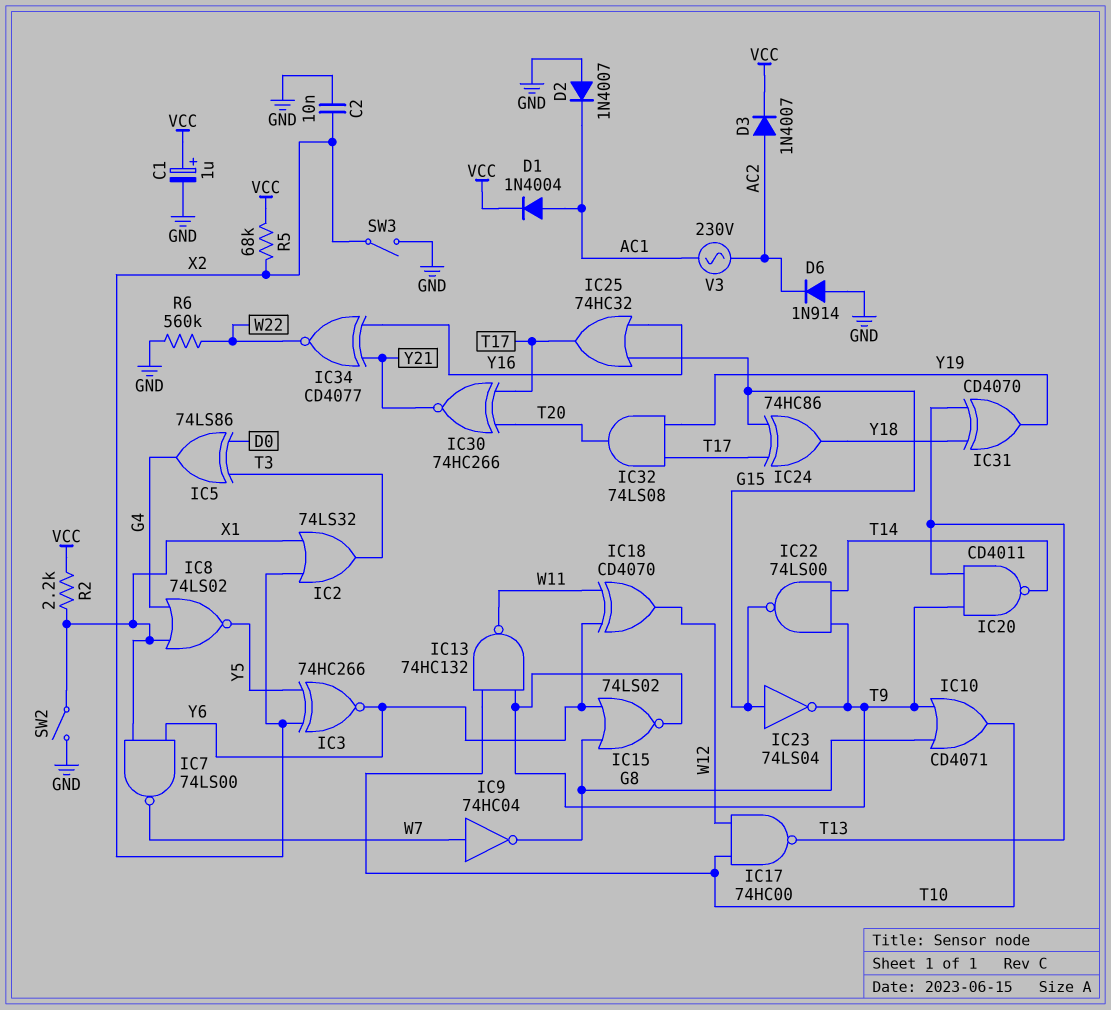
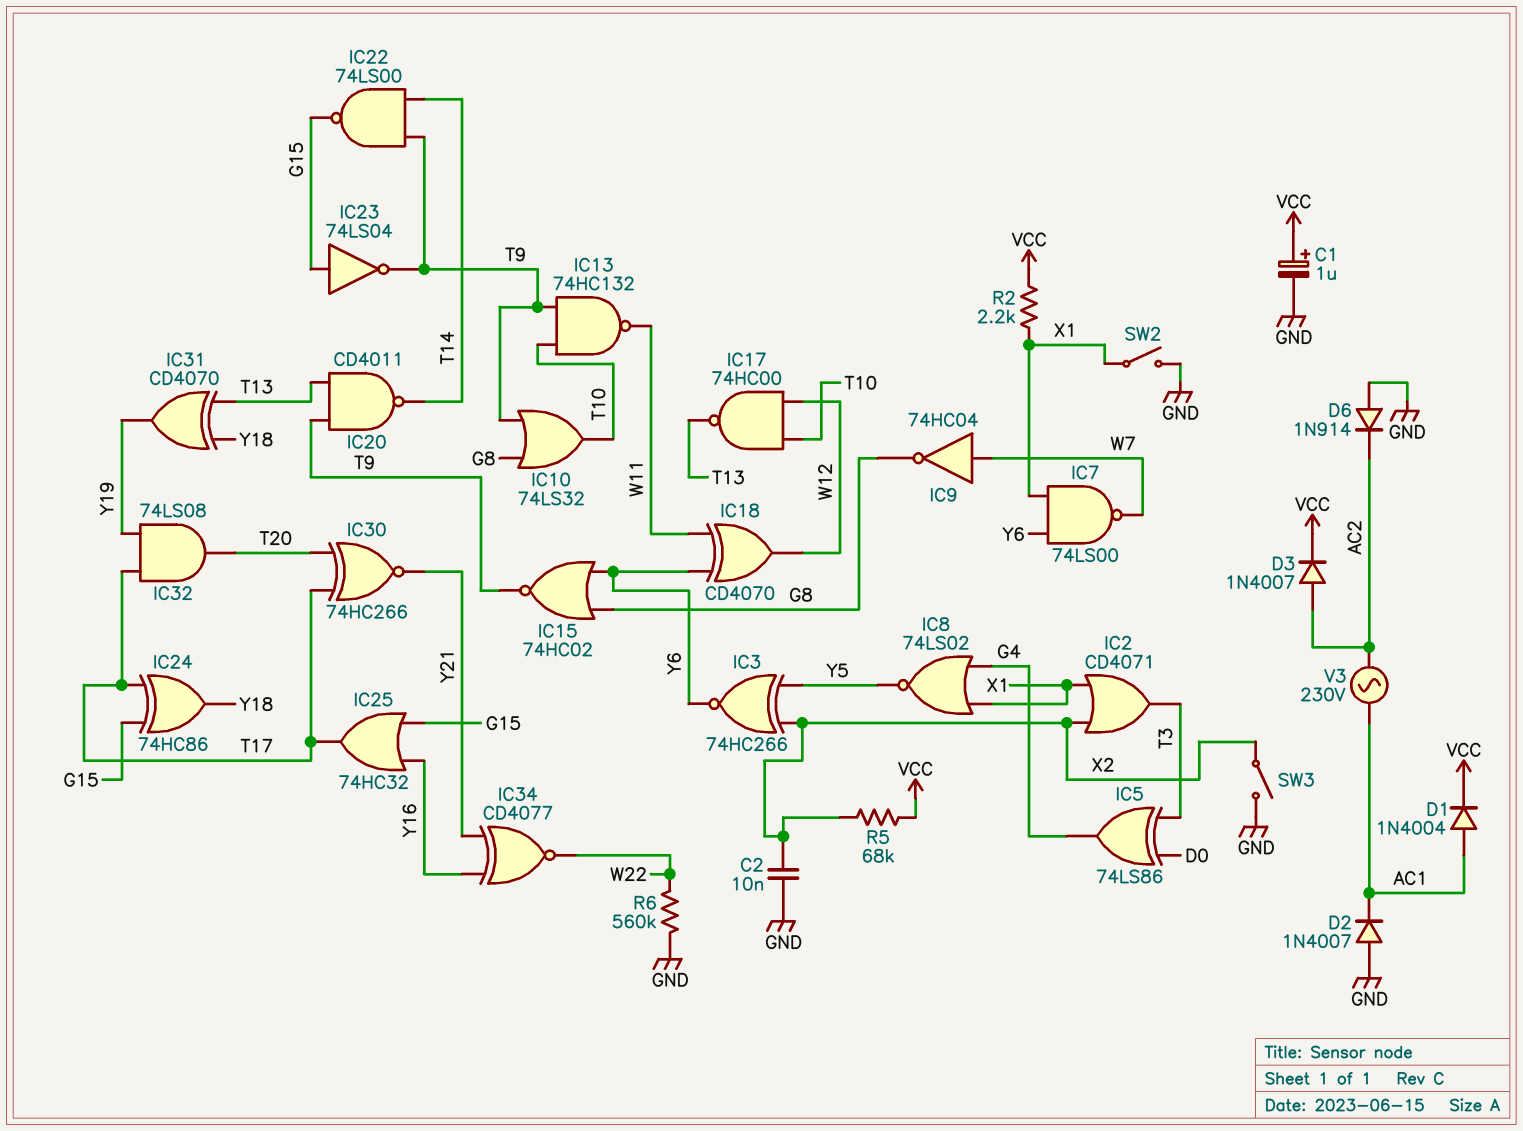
IC2: OR 74LS32 (in X1, in X2, out T3) -> OR CD4071 (in X1, in X2, out T3)
IC10: OR CD4071 (in G8, in T9, out T10) -> OR 74LS32 (in G8, in T9, out T10)
IC15: NOR 74LS02 (in G8, in Y6, out T9) -> NOR 74HC02 (in G8, in Y6, out T9)

